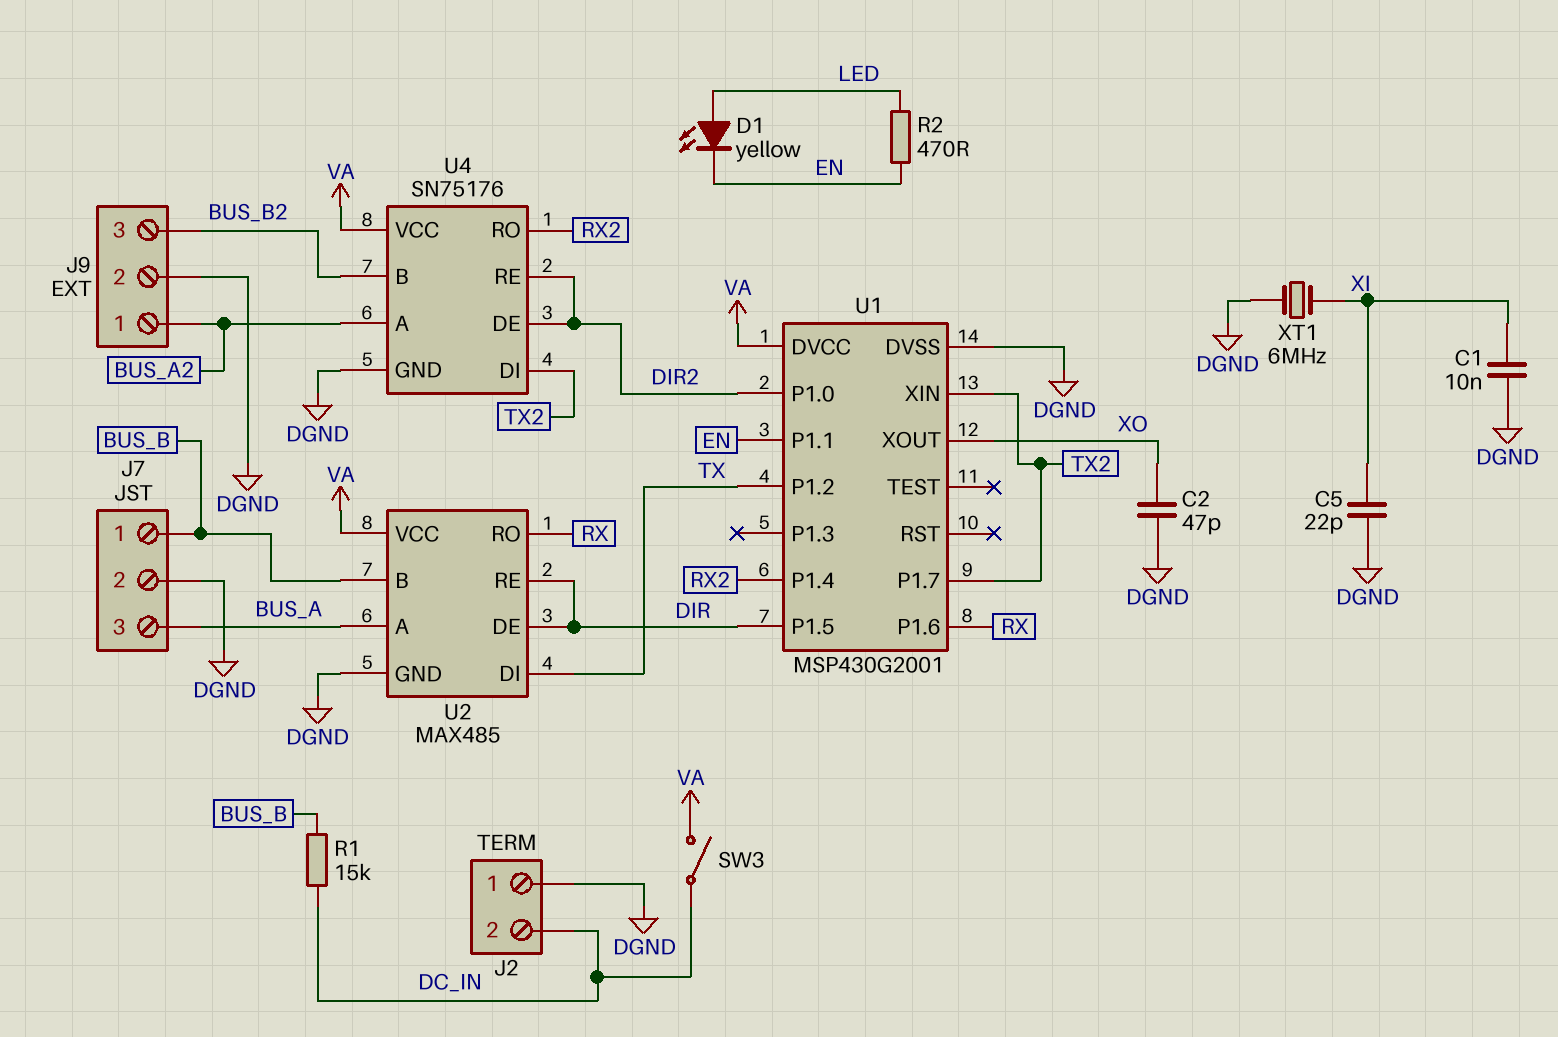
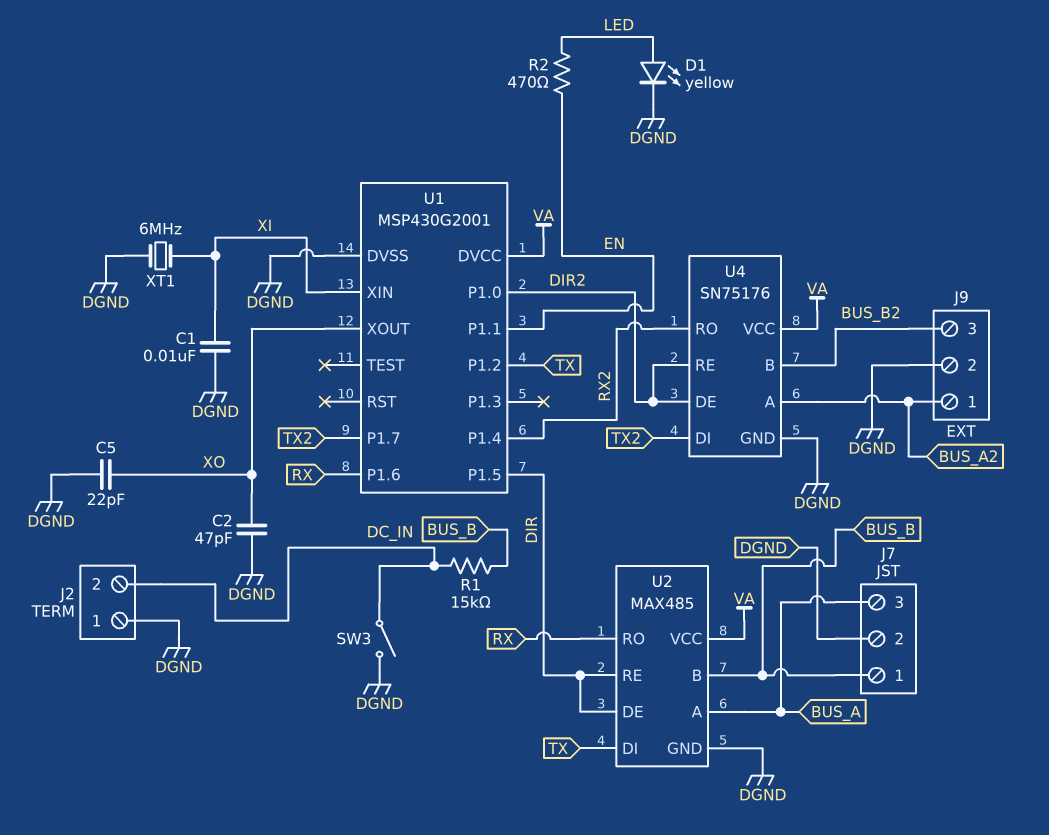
C5: 22pF (DGND, XI) -> 22pF (DGND, XO)
D1: LED yellow (A LED, K EN) -> LED yellow (A LED, K DGND)
SW3: switch (DC_IN, VA) -> switch (DC_IN, DGND)
U1 pin XIN: TX2 -> XI

